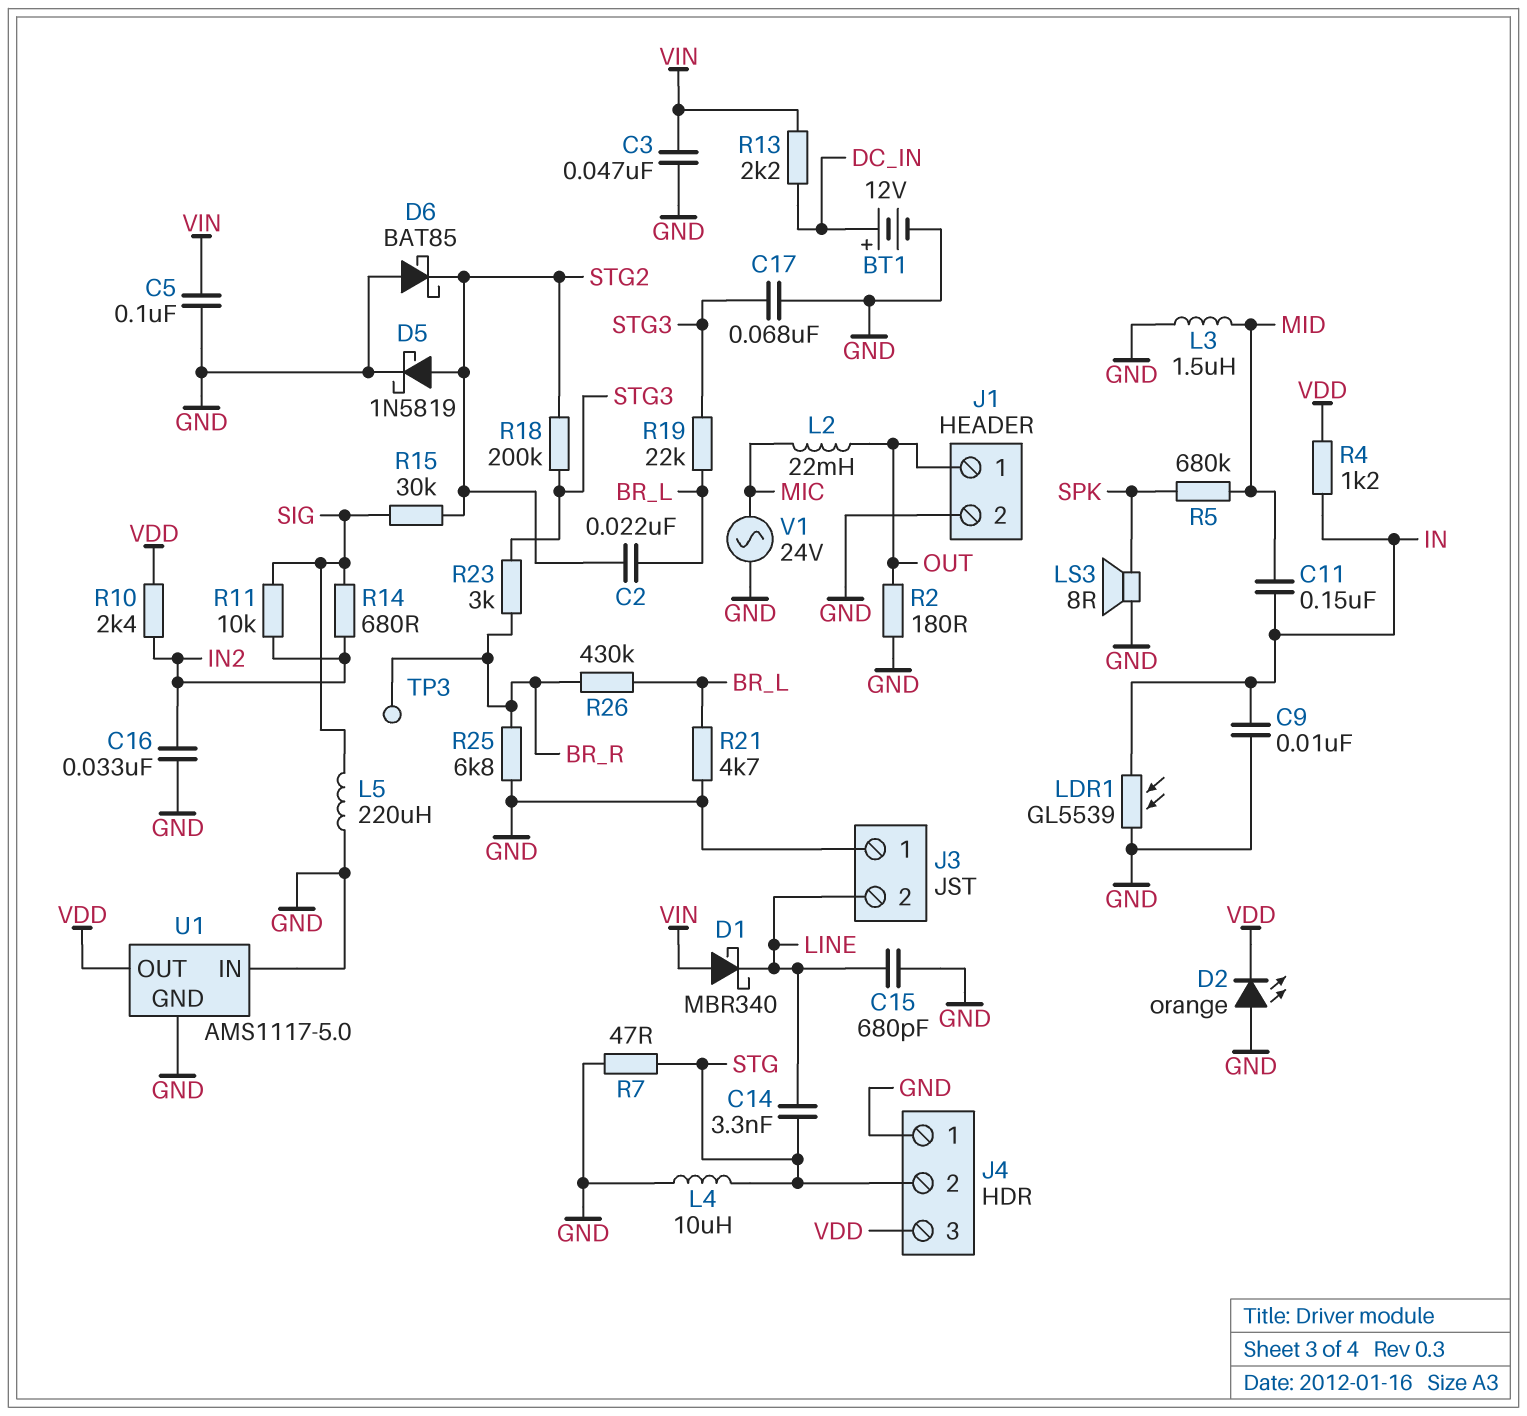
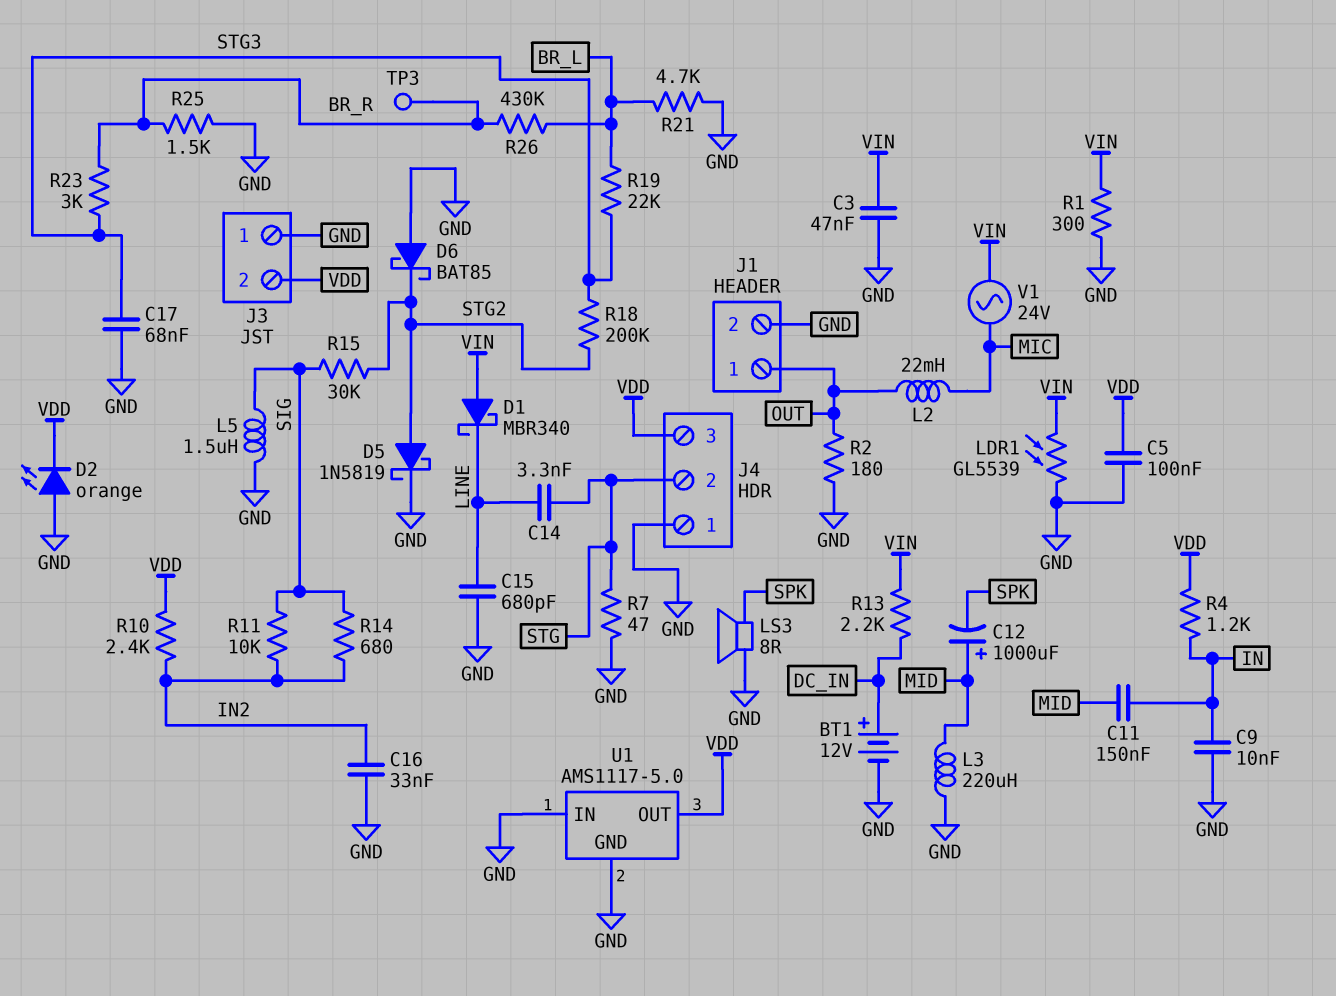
C2: 22nF (BR_L, STG2) -> none
C5: 100nF (GND, VIN) -> 100nF (GND, VDD)
C12: none -> 1000uF (plus MID, minus SPK)
J3 pin 2: LINE -> VDD
L3: 1.5uH (GND, MID) -> 220uH (GND, MID)
L4: 10uH (GND, STG) -> none
L5: 220uH (GND, SIG) -> 1.5uH (GND, SIG)
LDR1: GL5539 (GND, IN) -> GL5539 (GND, VIN)
R1: none -> 300 (GND, VIN)
R5: 680k (MID, SPK) -> none
R25: 6.8k (BR_R, GND) -> 1.5k (BR_R, GND)
V1: AC 24V (GND, MIC) -> AC 24V (MIC, VIN)

